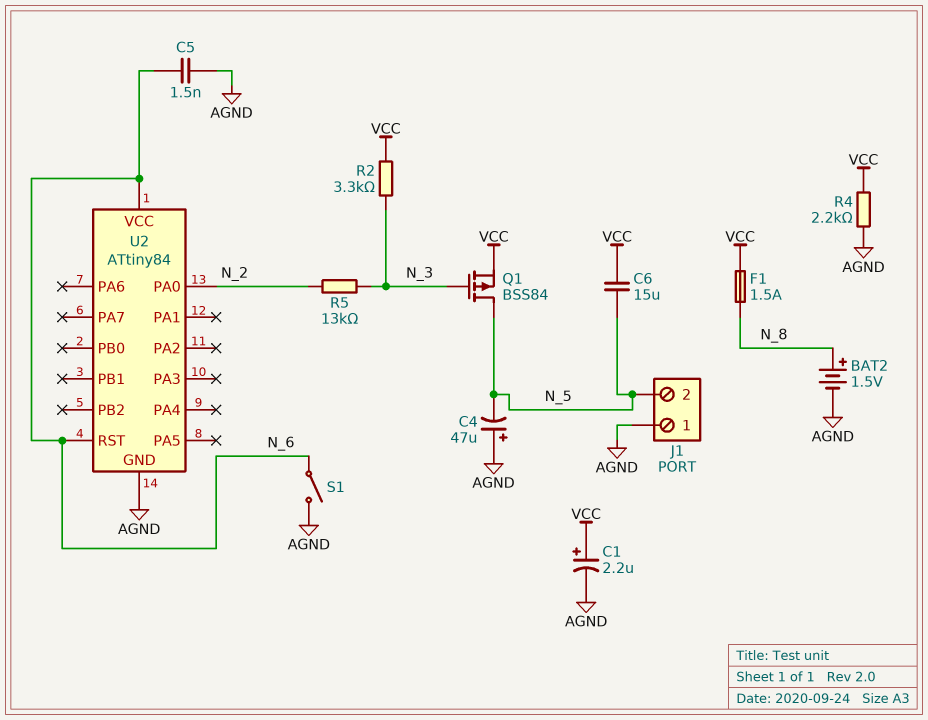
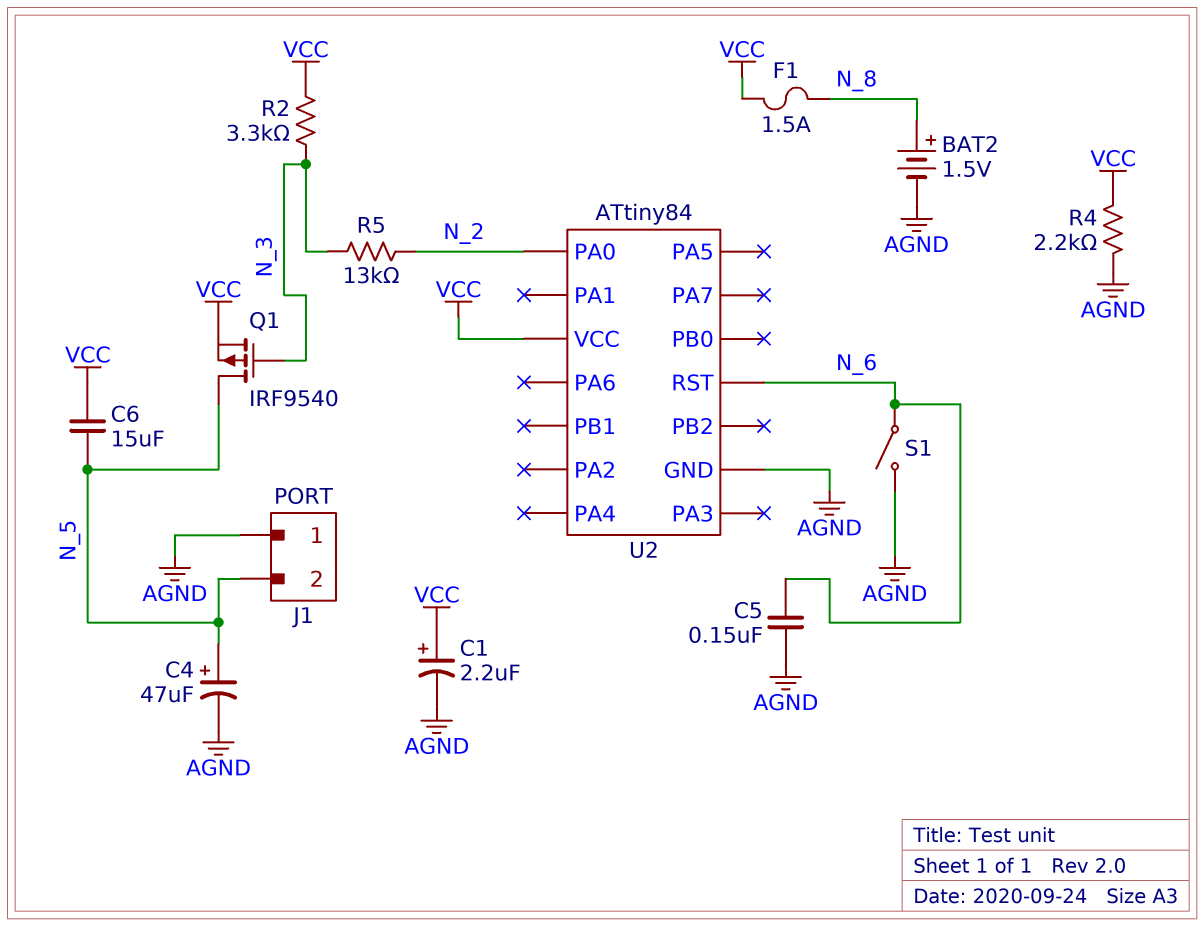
C4: 47uF (plus AGND, minus N_5) -> 47uF (plus N_5, minus AGND)
C5: 1.5nF (AGND, N_6) -> 150nF (AGND, N_6)
Q1: PMOS BSS84 (G N_3, D N_5, S VCC) -> PMOS IRF9540 (G N_3, D N_5, S VCC)
U2 pin VCC: N_6 -> VCC

